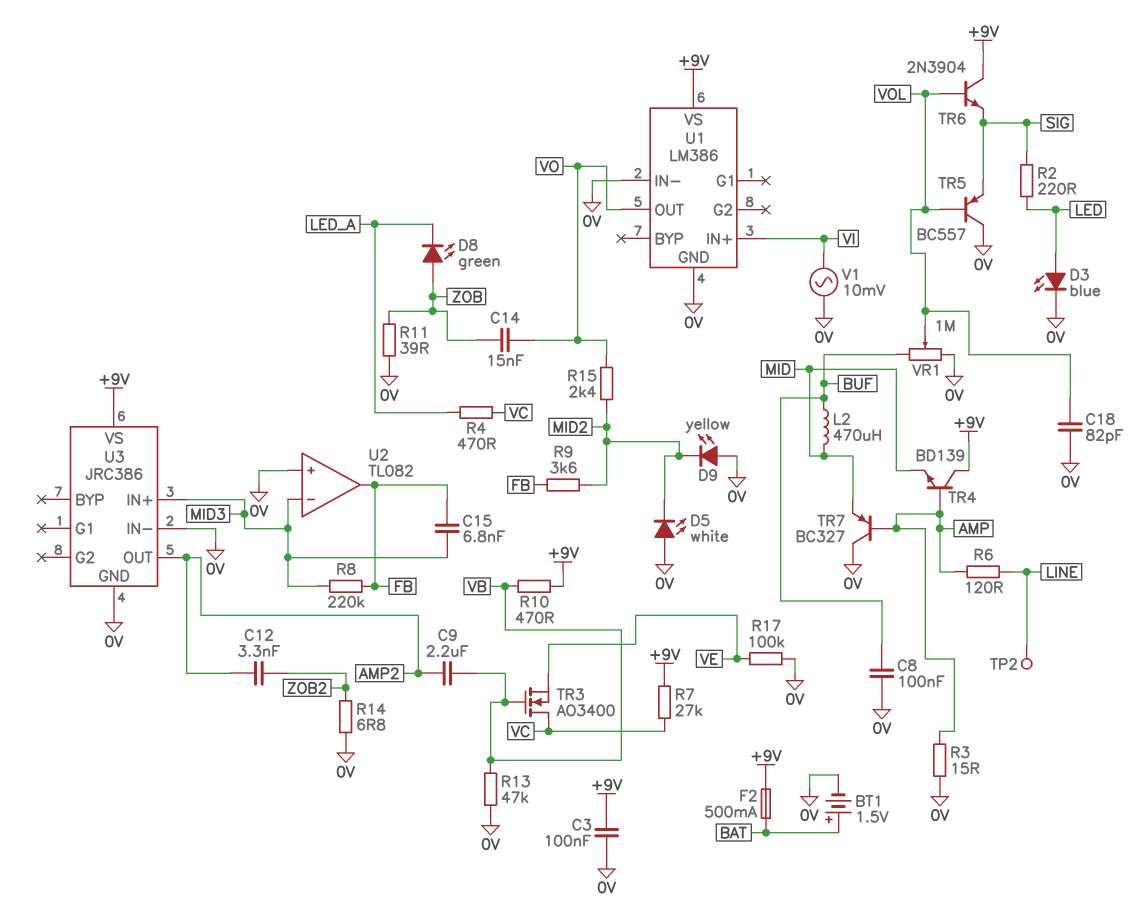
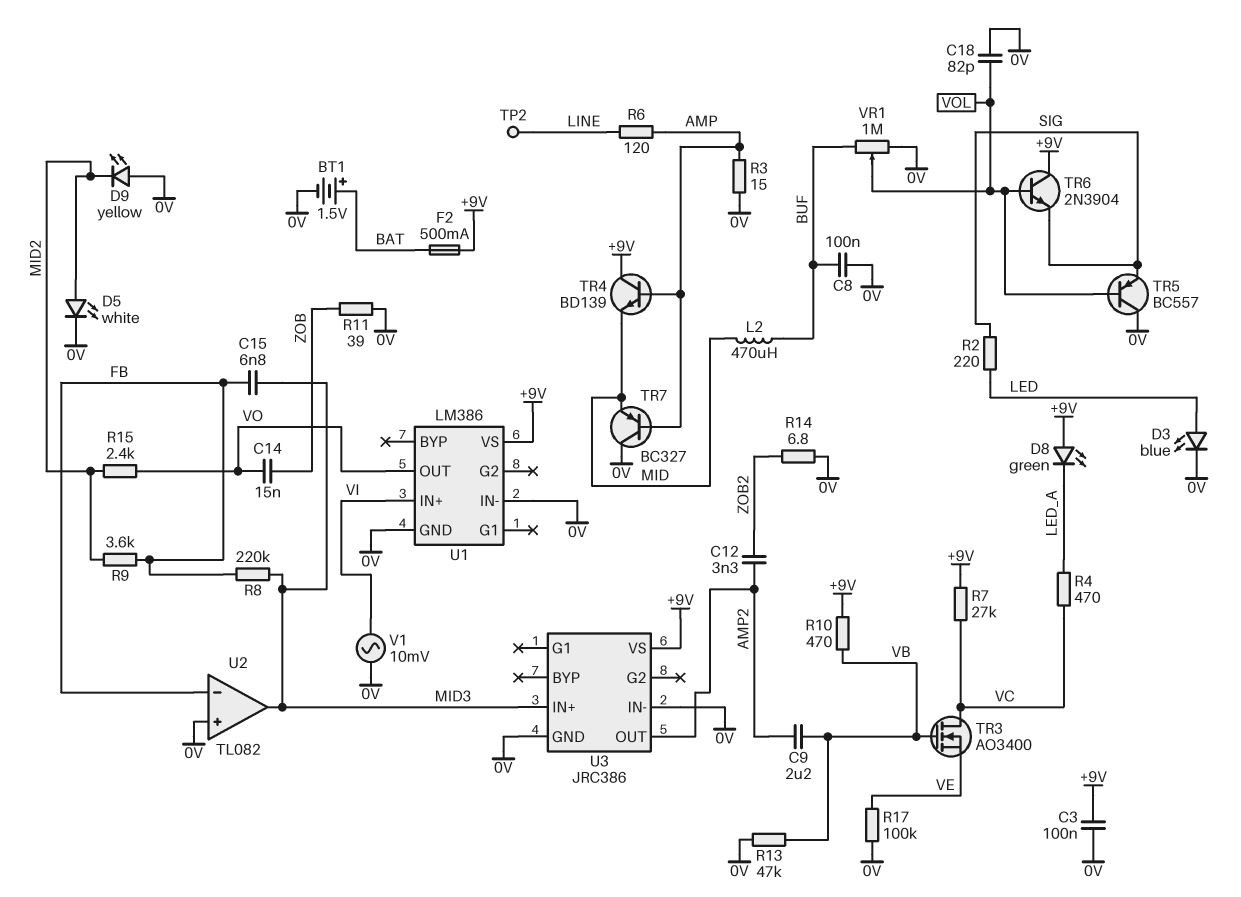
D5: LED white (A 0V, K MID2) -> LED white (A MID2, K 0V)
D8: LED green (A ZOB, K LED_A) -> LED green (A +9V, K LED_A)
U2 pin in-: MID3 -> FB
U2 pin out: FB -> MID3

